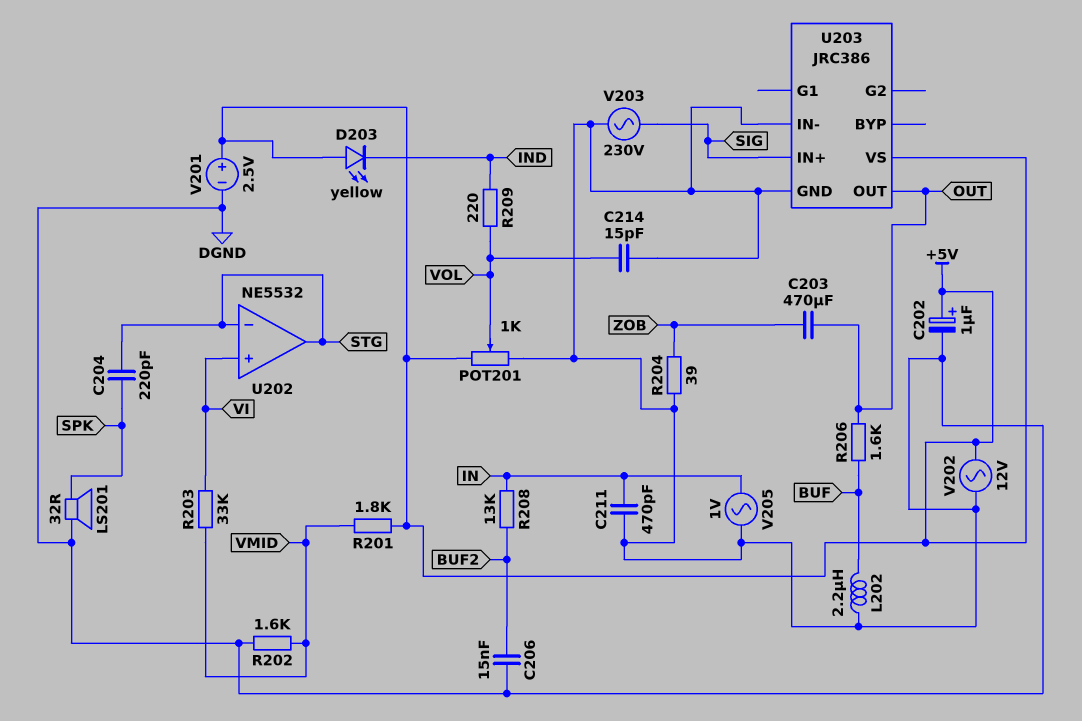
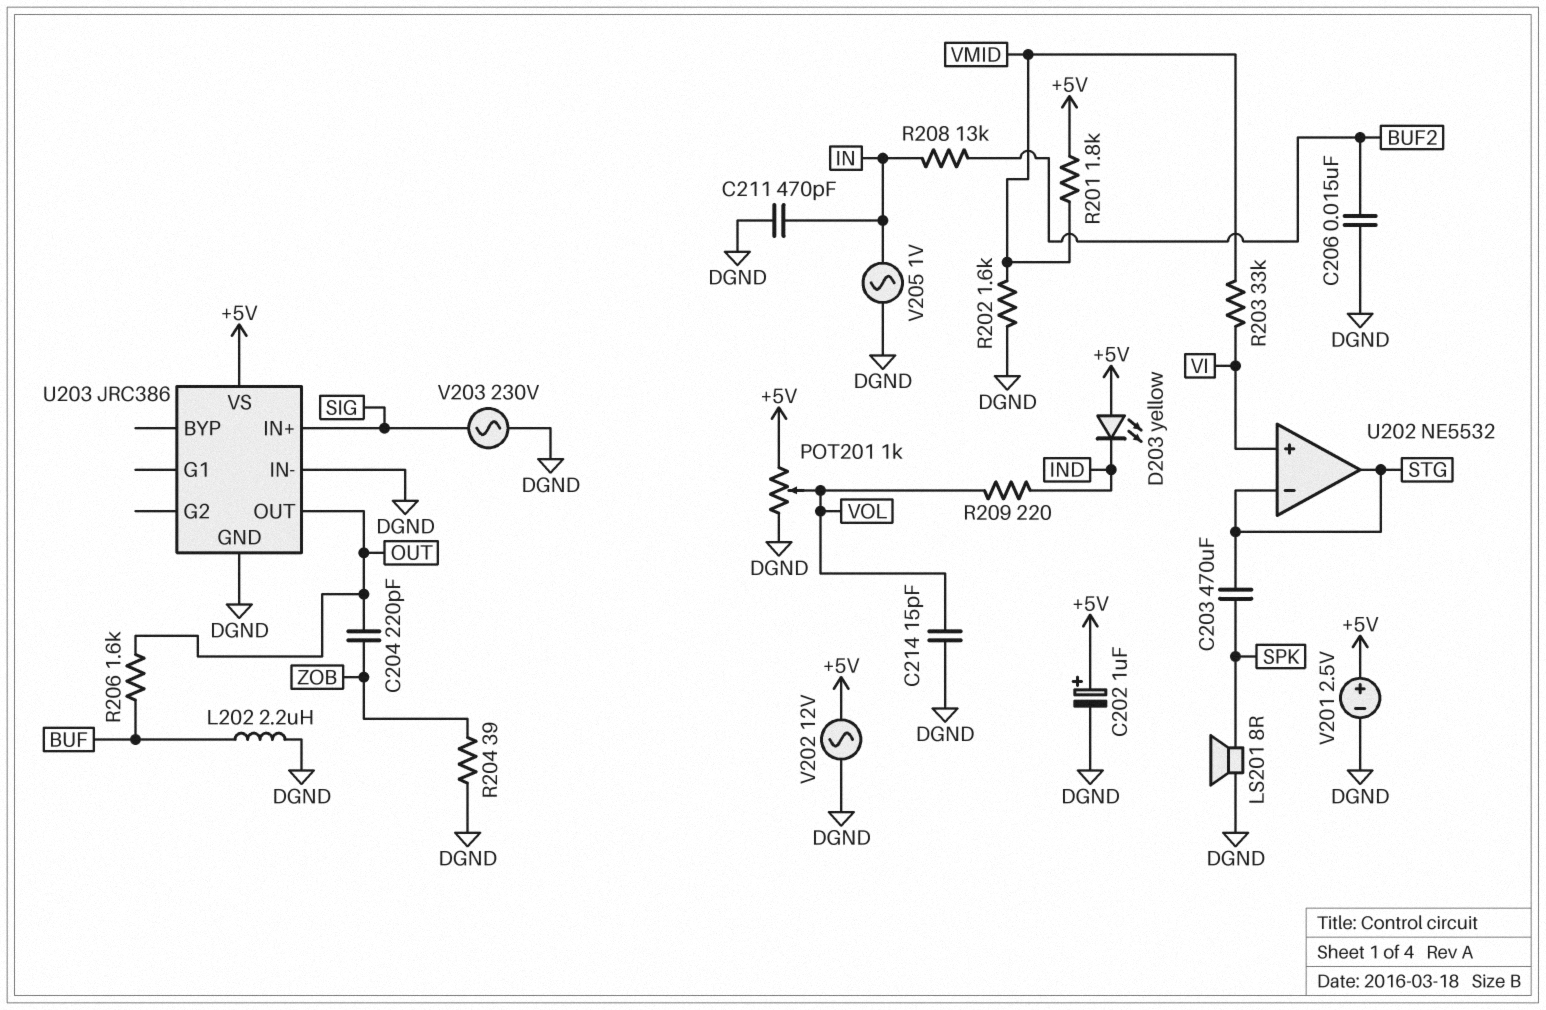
C203: 470uF (OUT, ZOB) -> 470uF (SPK, STG)
C204: 220pF (SPK, STG) -> 220pF (OUT, ZOB)
LS201: speaker 32R (DGND, SPK) -> speaker 8R (DGND, SPK)

